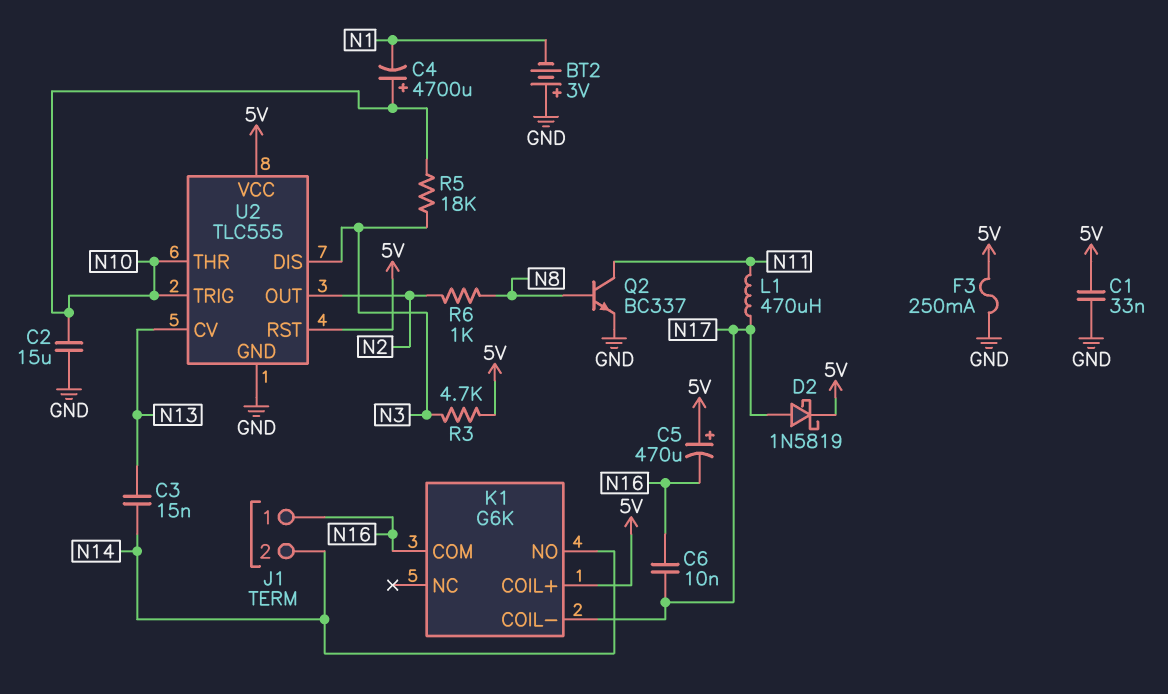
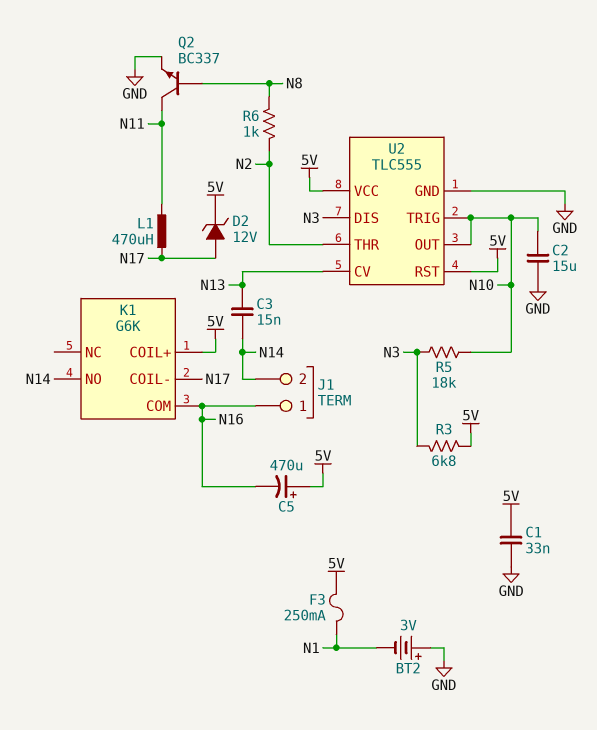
C4: 4700uF (plus N10, minus N1) -> none
C6: 10nF (N16, N17) -> none
D2: schottky 1N5819 (A N17, K 5V) -> zener 12V (A N17, K 5V)
F3: 250mA (5V, GND) -> 250mA (5V, N1)
R3: 4.7k (5V, N3) -> 6.8k (5V, N3)
U2 pin OUT: N2 -> N10
U2 pin THR: N10 -> N2

